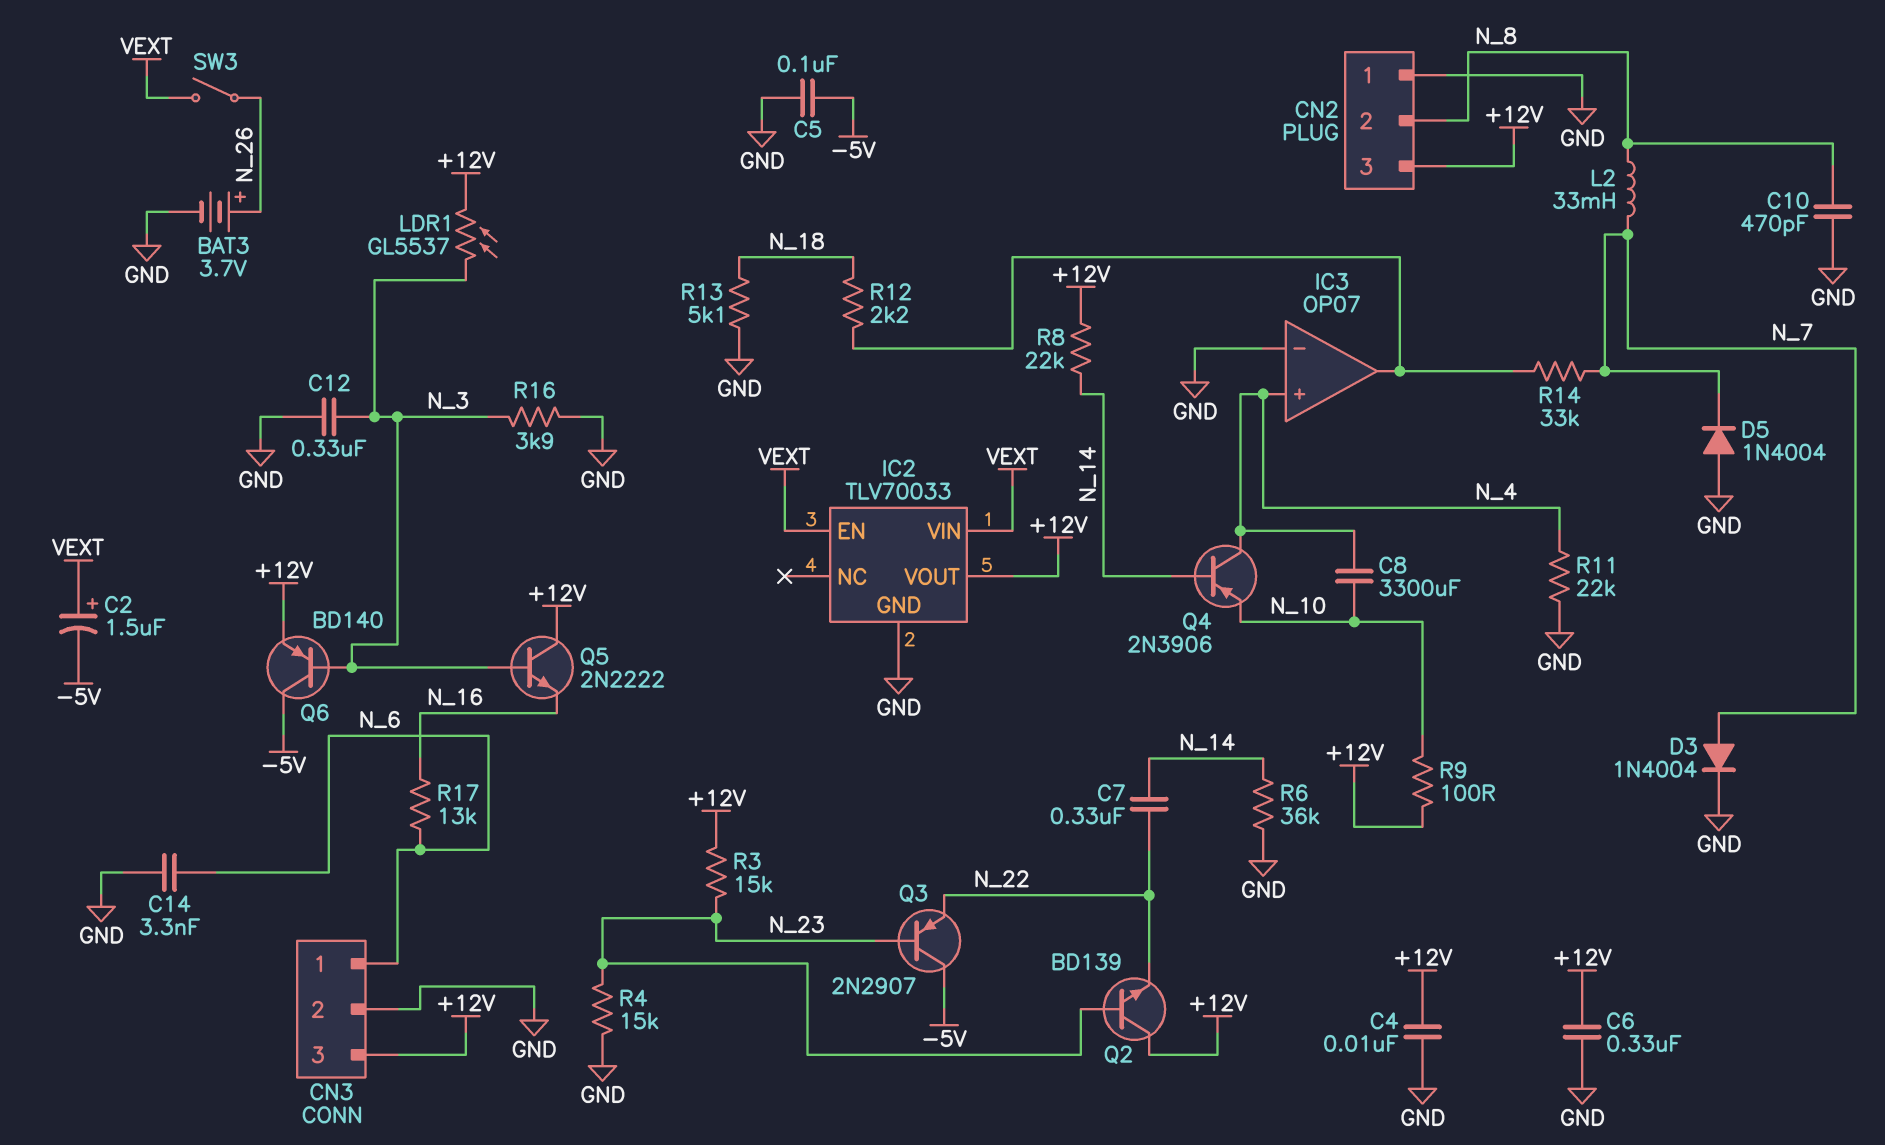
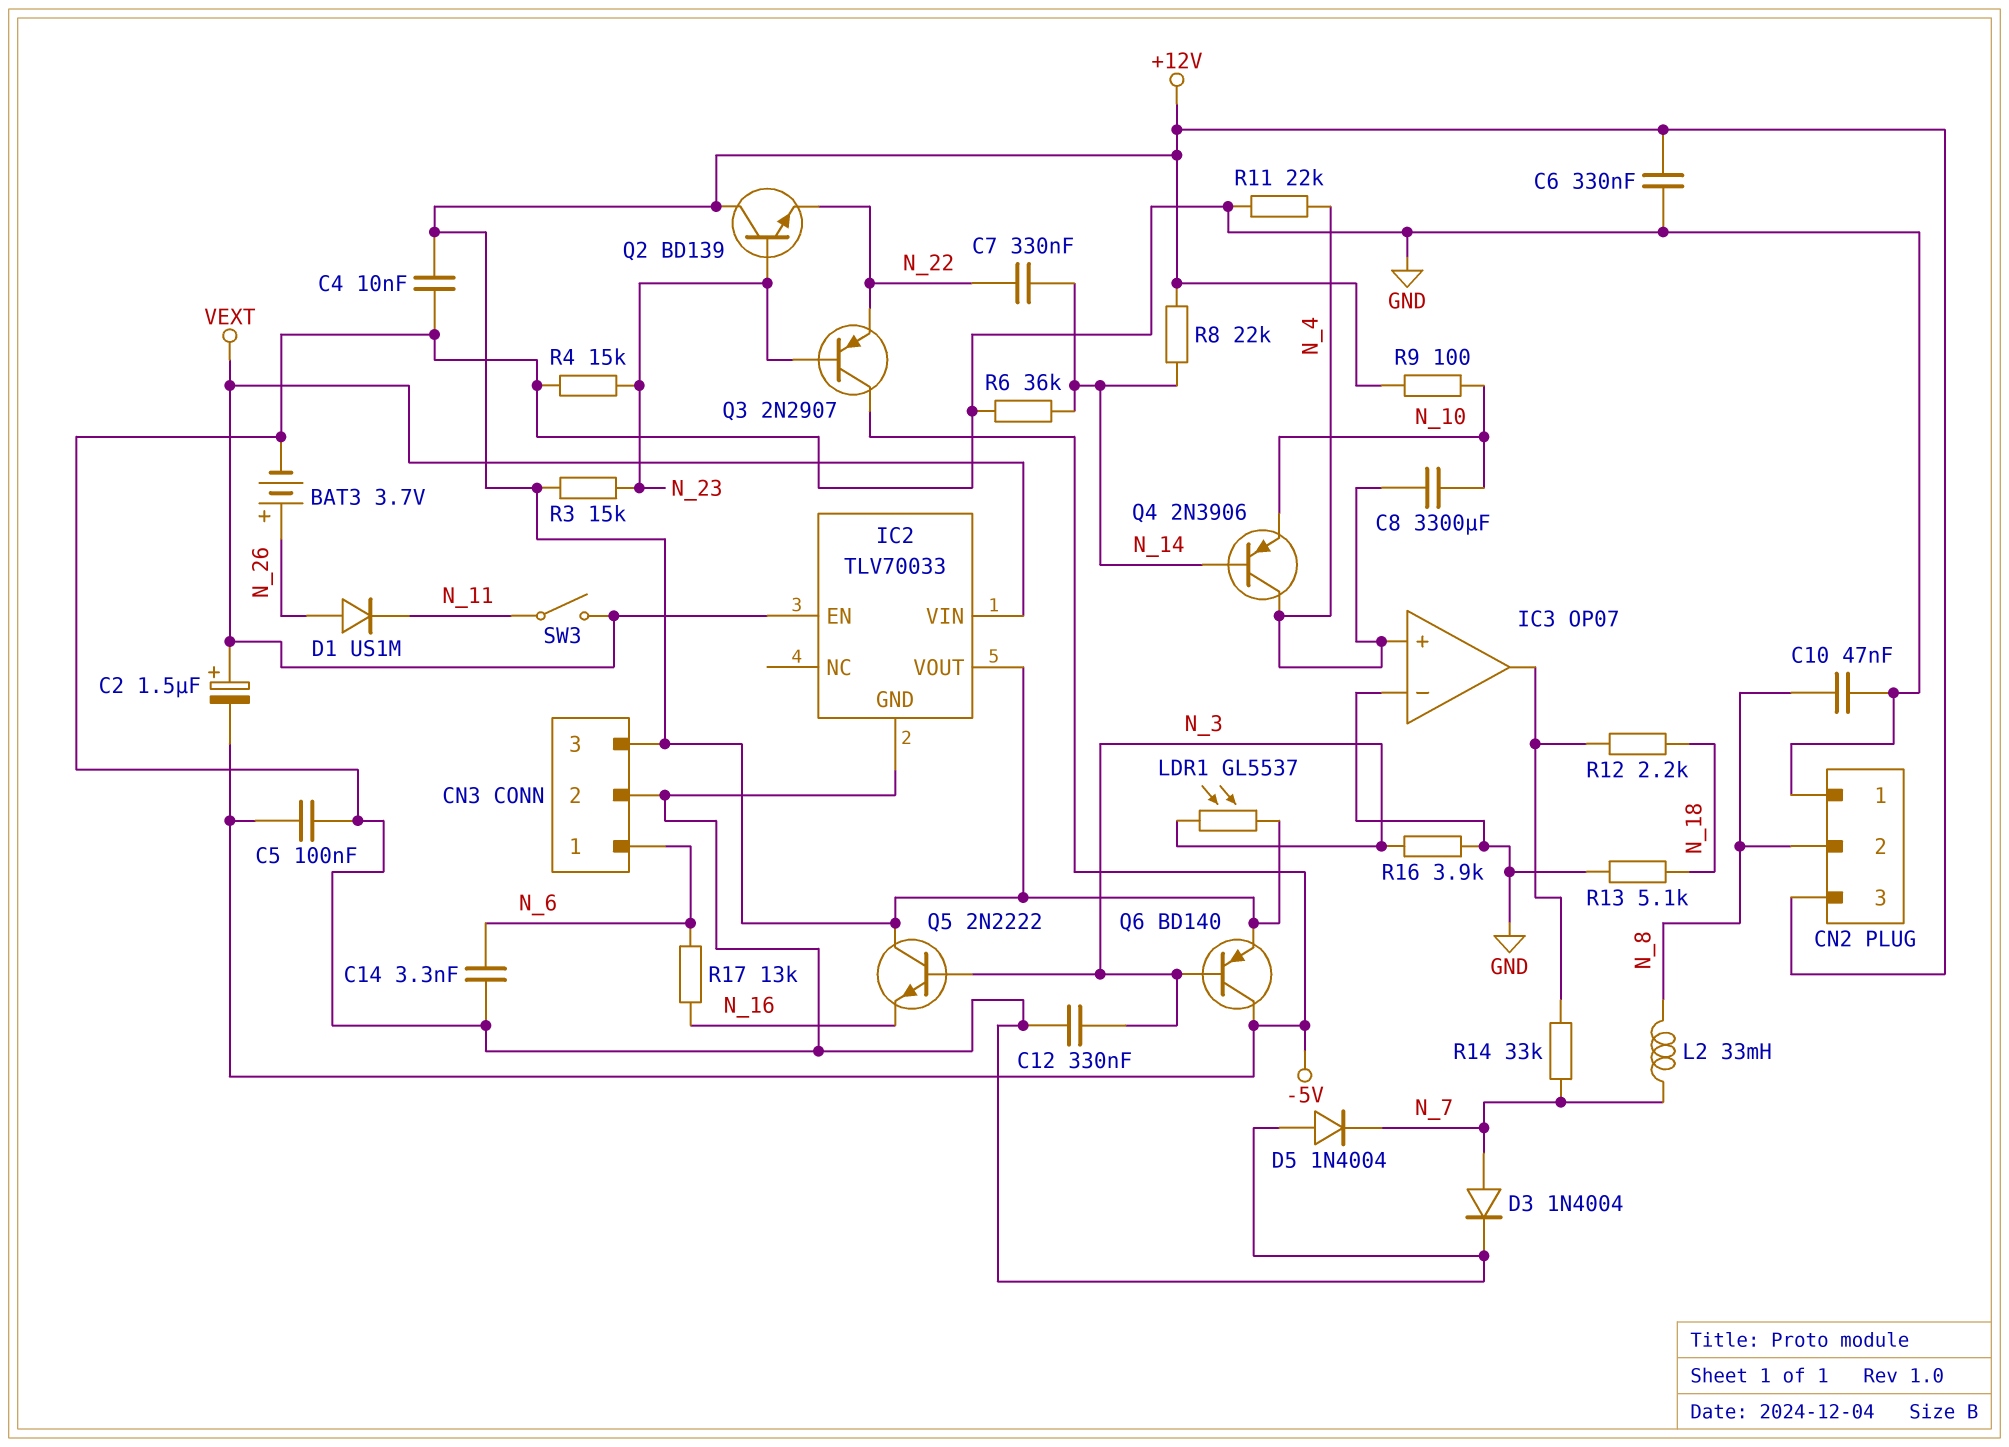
C10: 470pF (GND, N_8) -> 47nF (GND, N_8)
D1: none -> diode US1M (A N_26, K N_11)
SW3: switch (N_26, VEXT) -> switch (N_11, VEXT)

